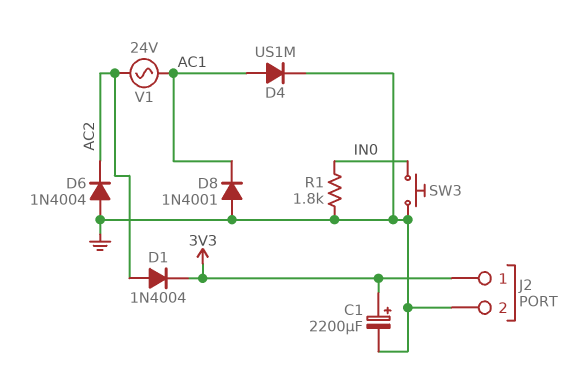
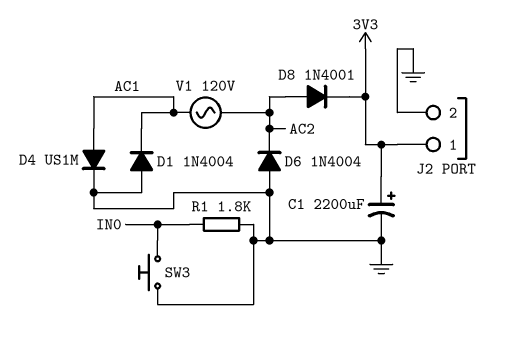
D1: diode 1N4004 (A AC2, K 3V3) -> diode 1N4004 (A GND, K AC1)
D8: diode 1N4001 (A GND, K AC1) -> diode 1N4001 (A AC2, K 3V3)
V1: AC 24V (AC1, AC2) -> AC 120V (AC1, AC2)

